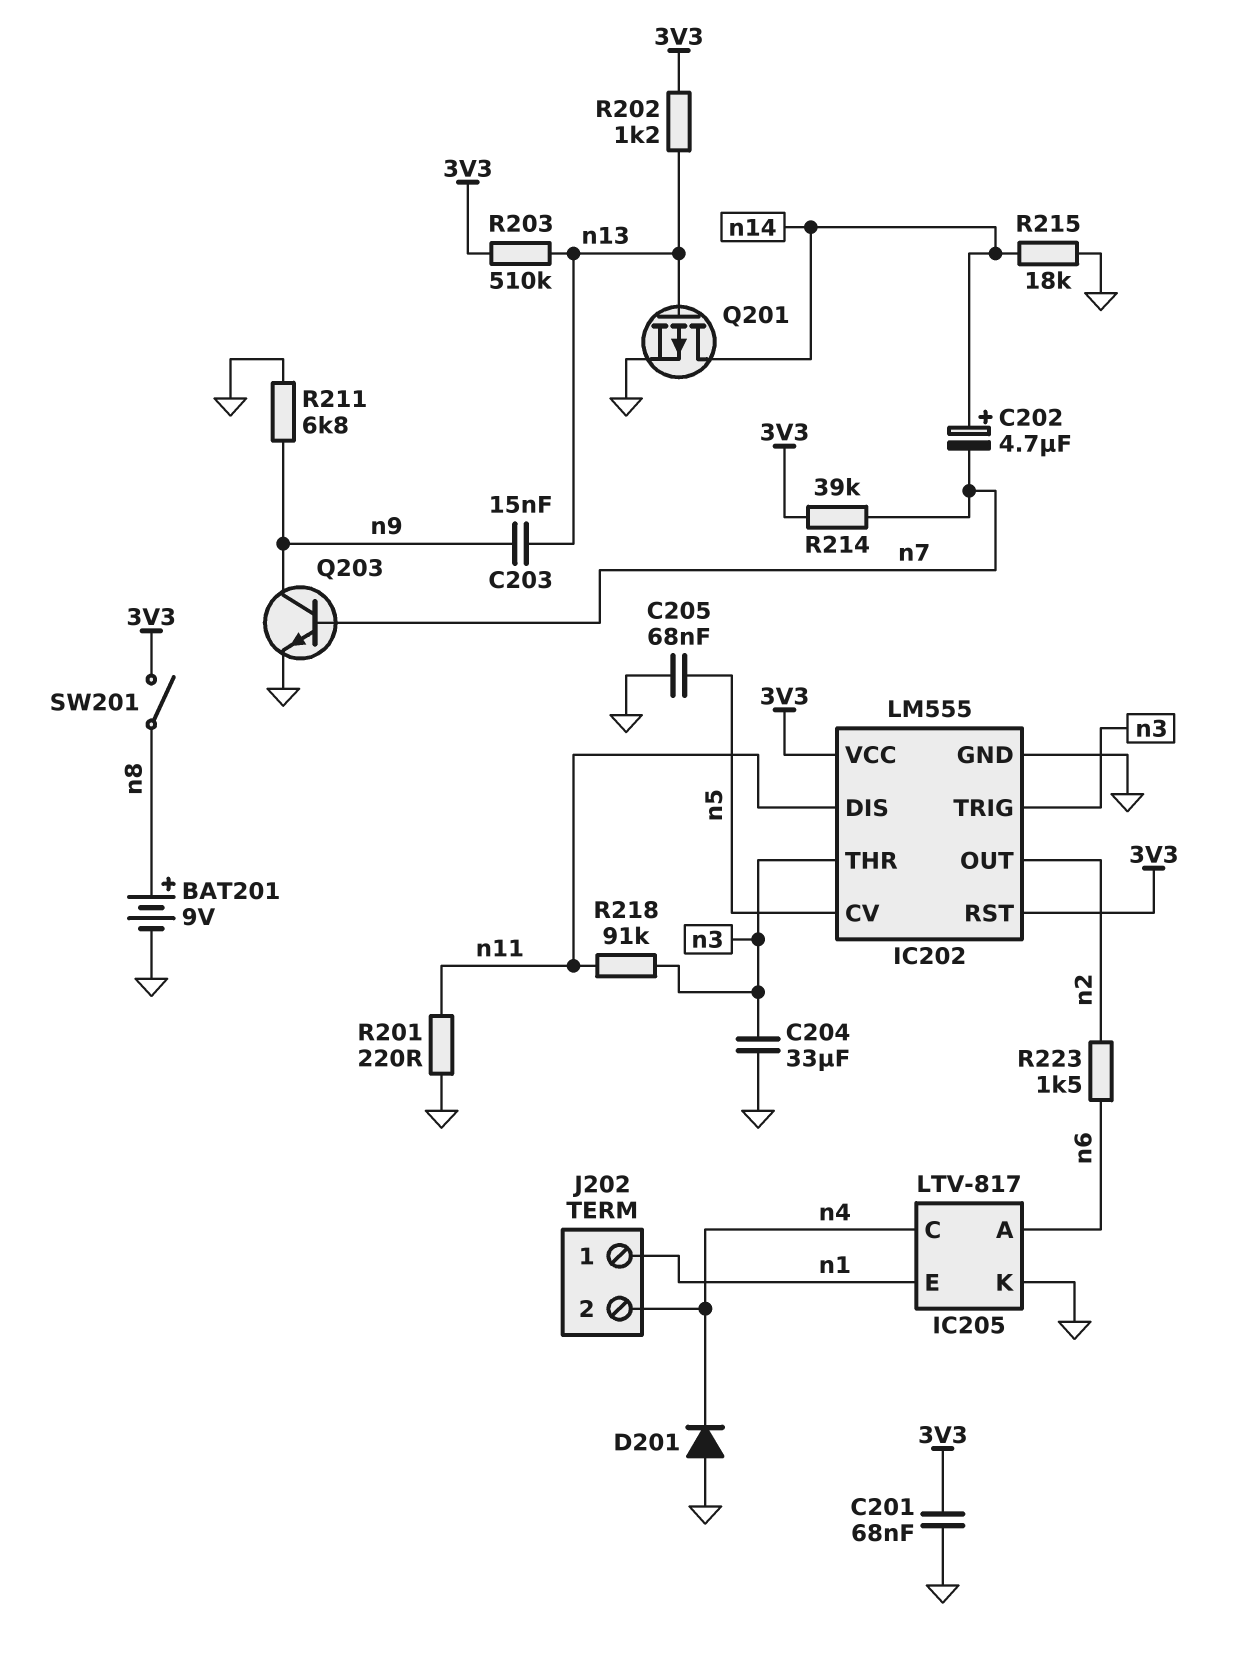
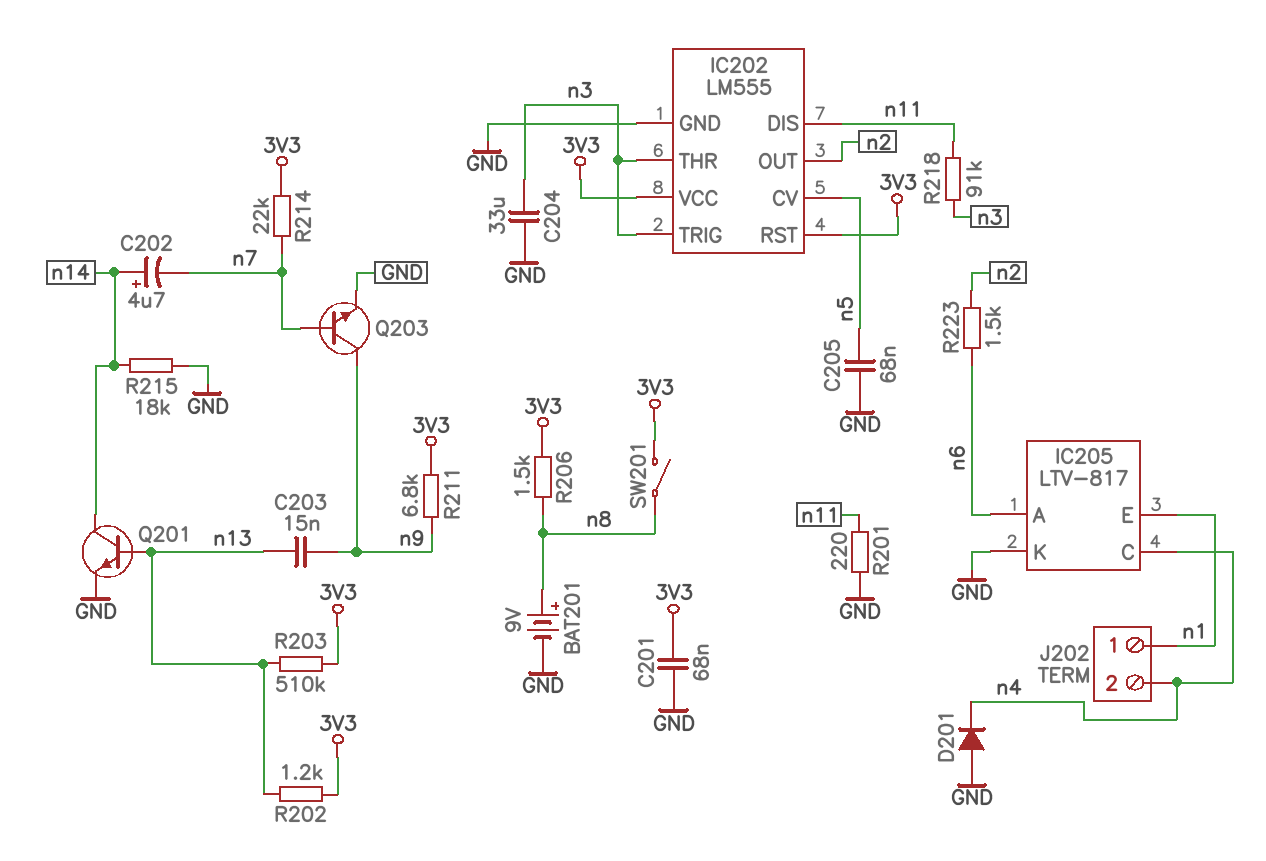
Q201: PMOS (G n13, D n14, S GND) -> NPN (B n13, C n14, E GND)
R206: none -> 1.5k (3V3, n8)
R211: 6.8k (GND, n9) -> 6.8k (3V3, n9)
R214: 39k (3V3, n7) -> 22k (3V3, n7)

